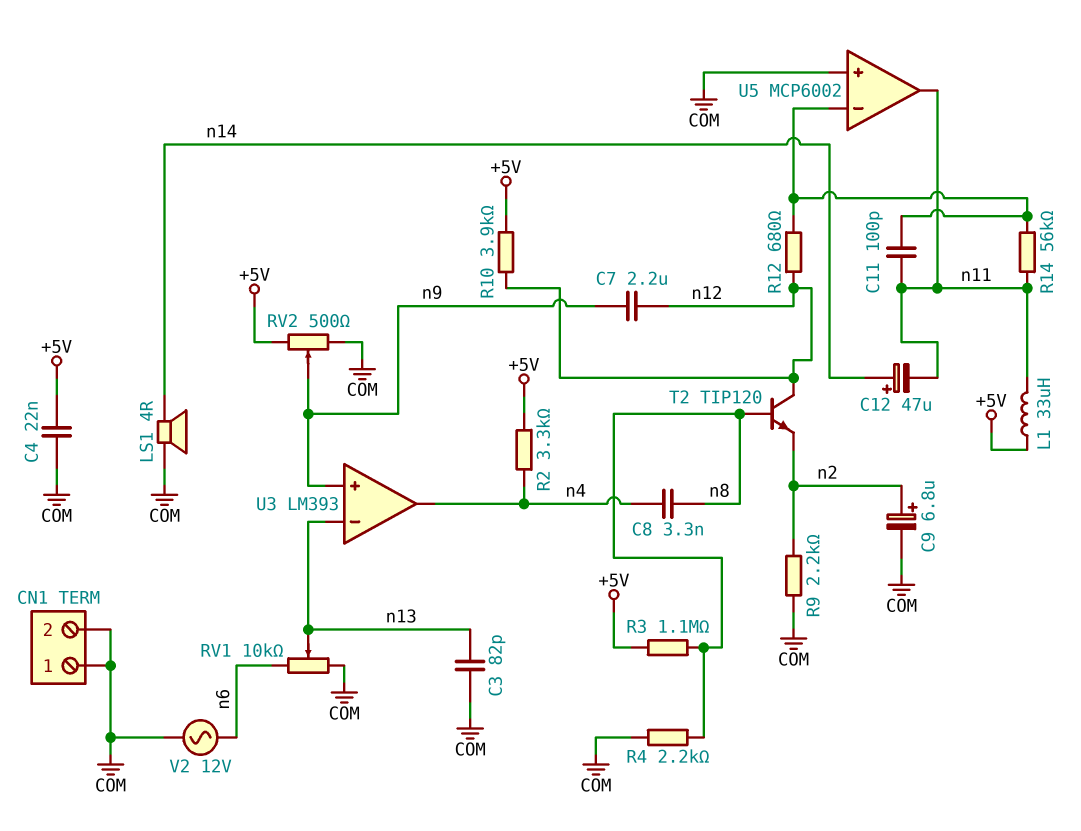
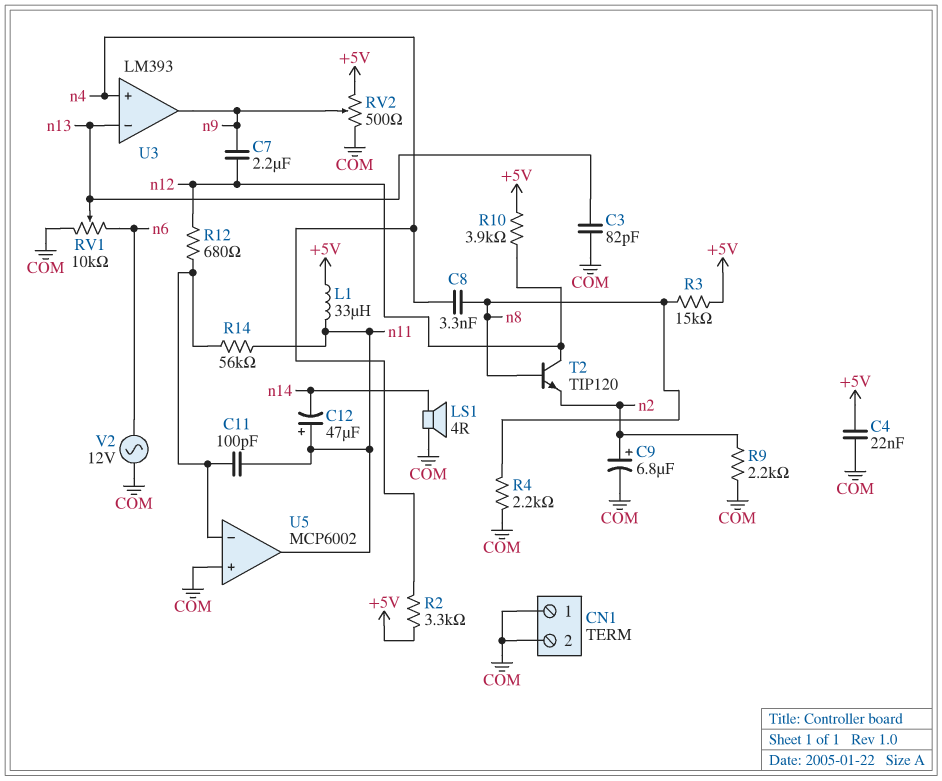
C12: 47uF (plus n14, minus n11) -> 47uF (plus n11, minus n14)
R3: 1.1M (+5V, n8) -> 15k (+5V, n8)
U3 pin in+: n9 -> n4
U3 pin out: n4 -> n9

